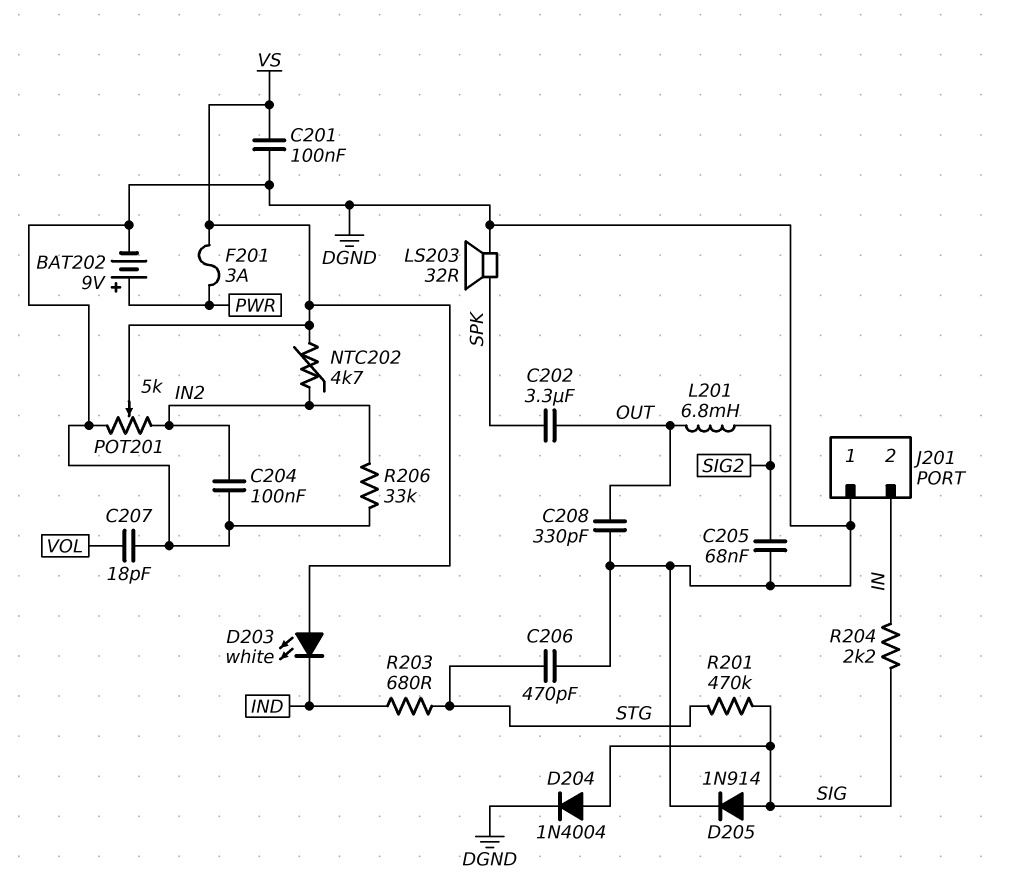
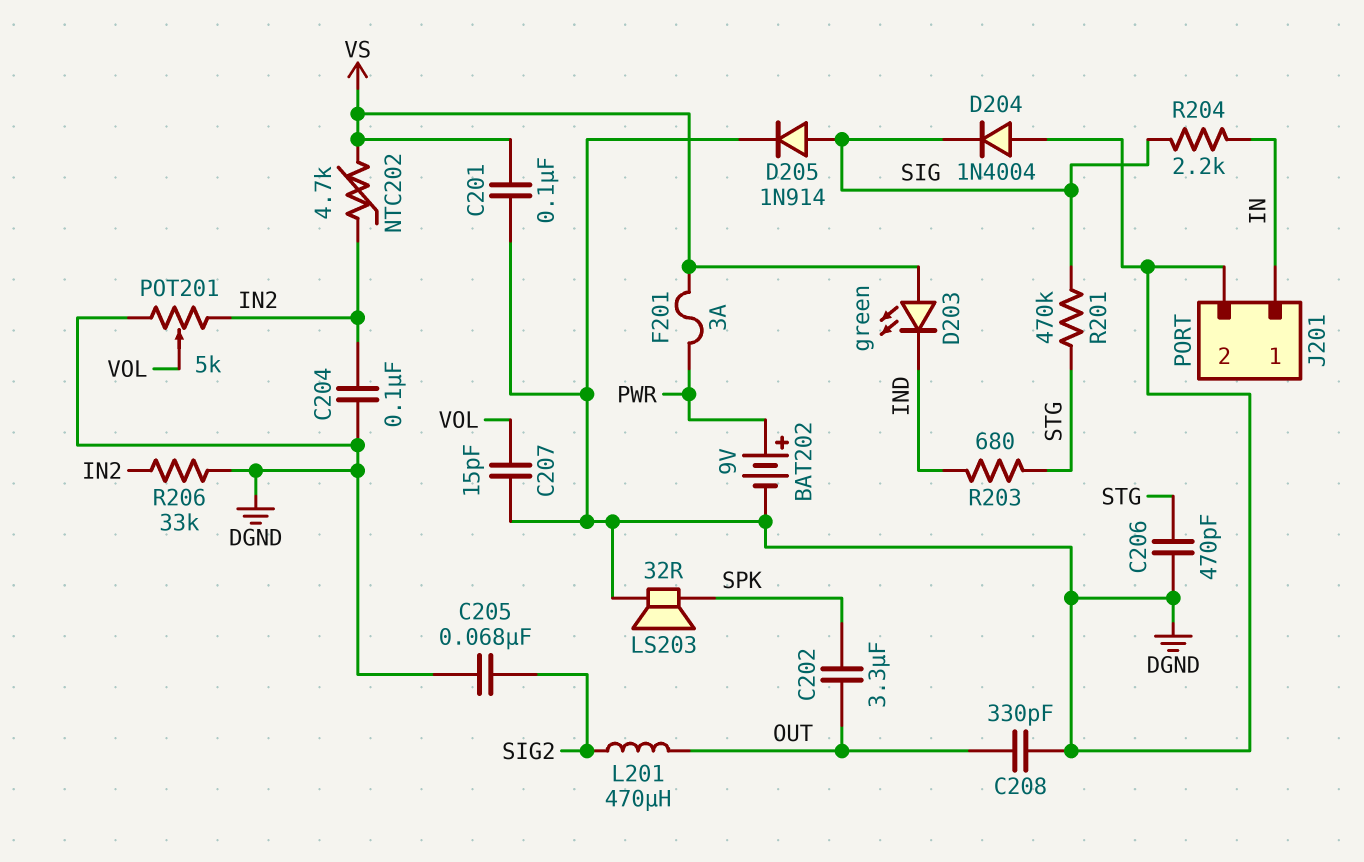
C207: 18pF (DGND, VOL) -> 15pF (DGND, VOL)
D203: LED white (A VS, K IND) -> LED green (A VS, K IND)
D204: diode 1N4004 (A SIG, K DGND) -> diode 1N4004 (A DGND, K SIG)
J201 pin 1: DGND -> IN
J201 pin 2: IN -> DGND
L201: 6.8mH (OUT, SIG2) -> 470uH (OUT, SIG2)
POT201: 5k (DGND, IN2, wiper VS) -> 5k (DGND, IN2, wiper VOL)

